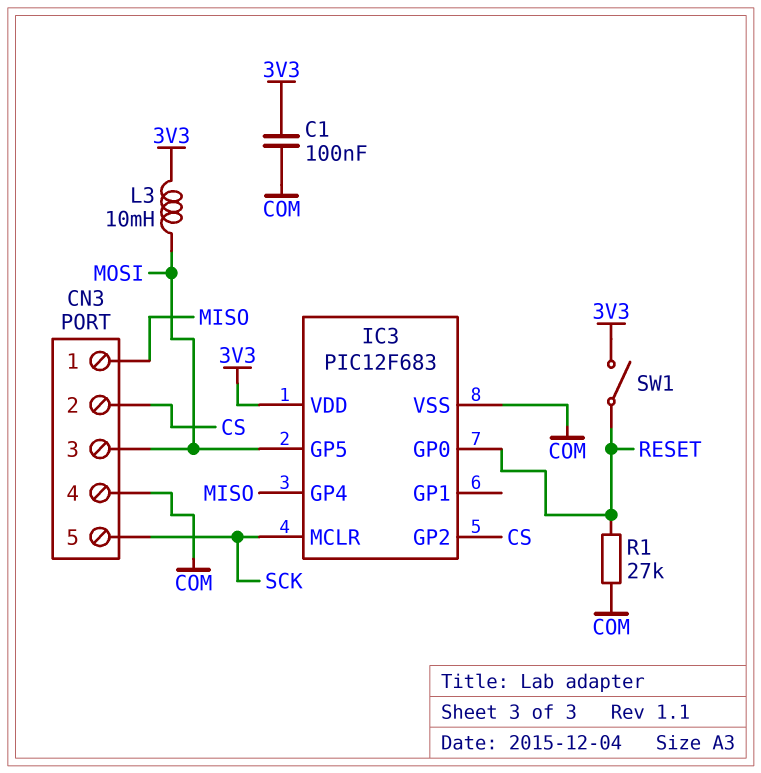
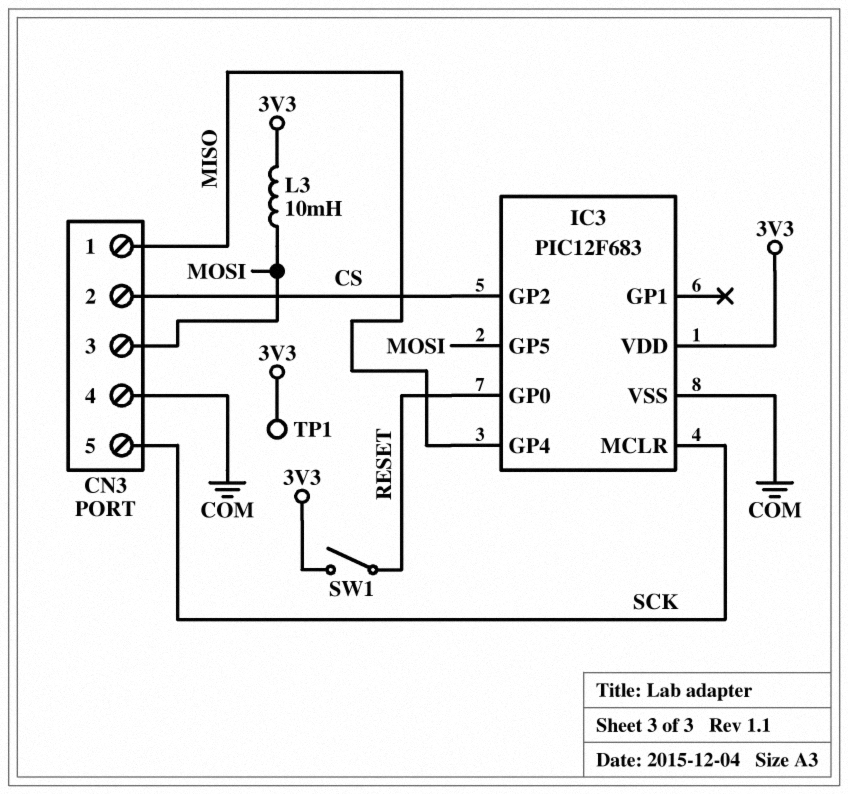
C1: 100nF (3V3, COM) -> none
R1: 27k (COM, RESET) -> none
TP1: none -> test point (3V3)

